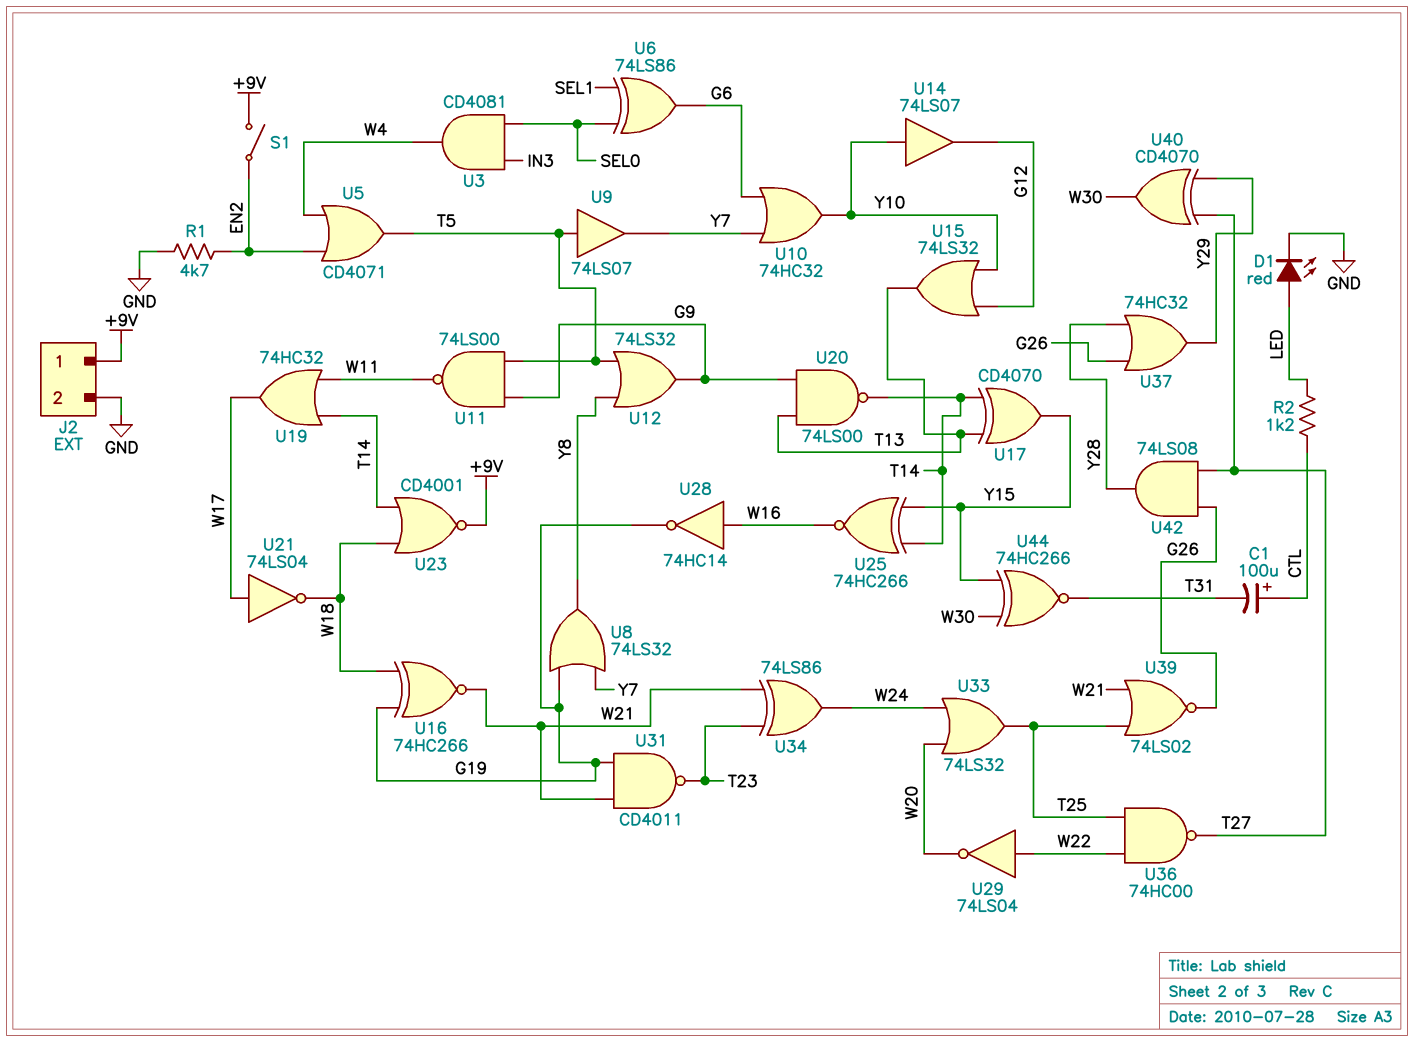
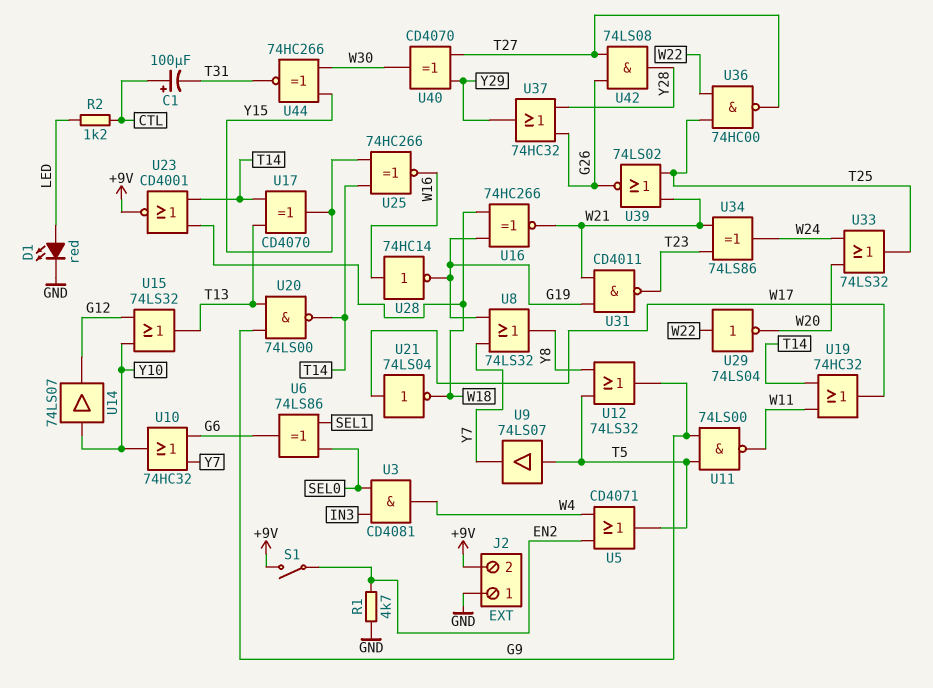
J2 pin 1: +9V -> GND
J2 pin 2: GND -> +9V

